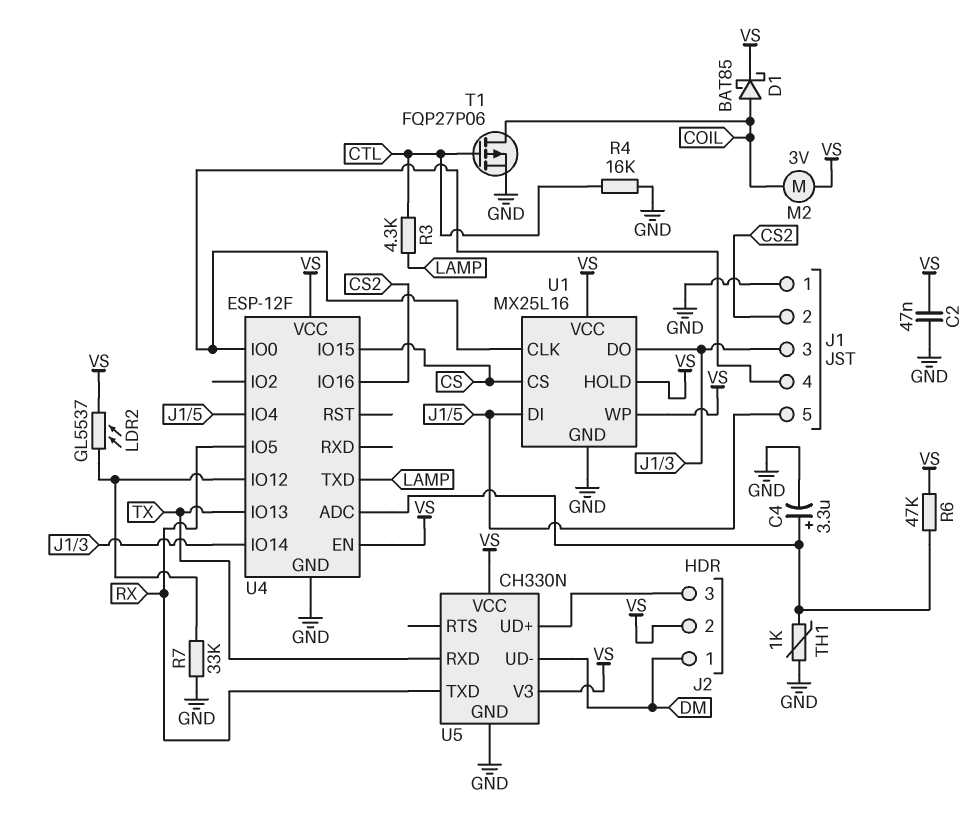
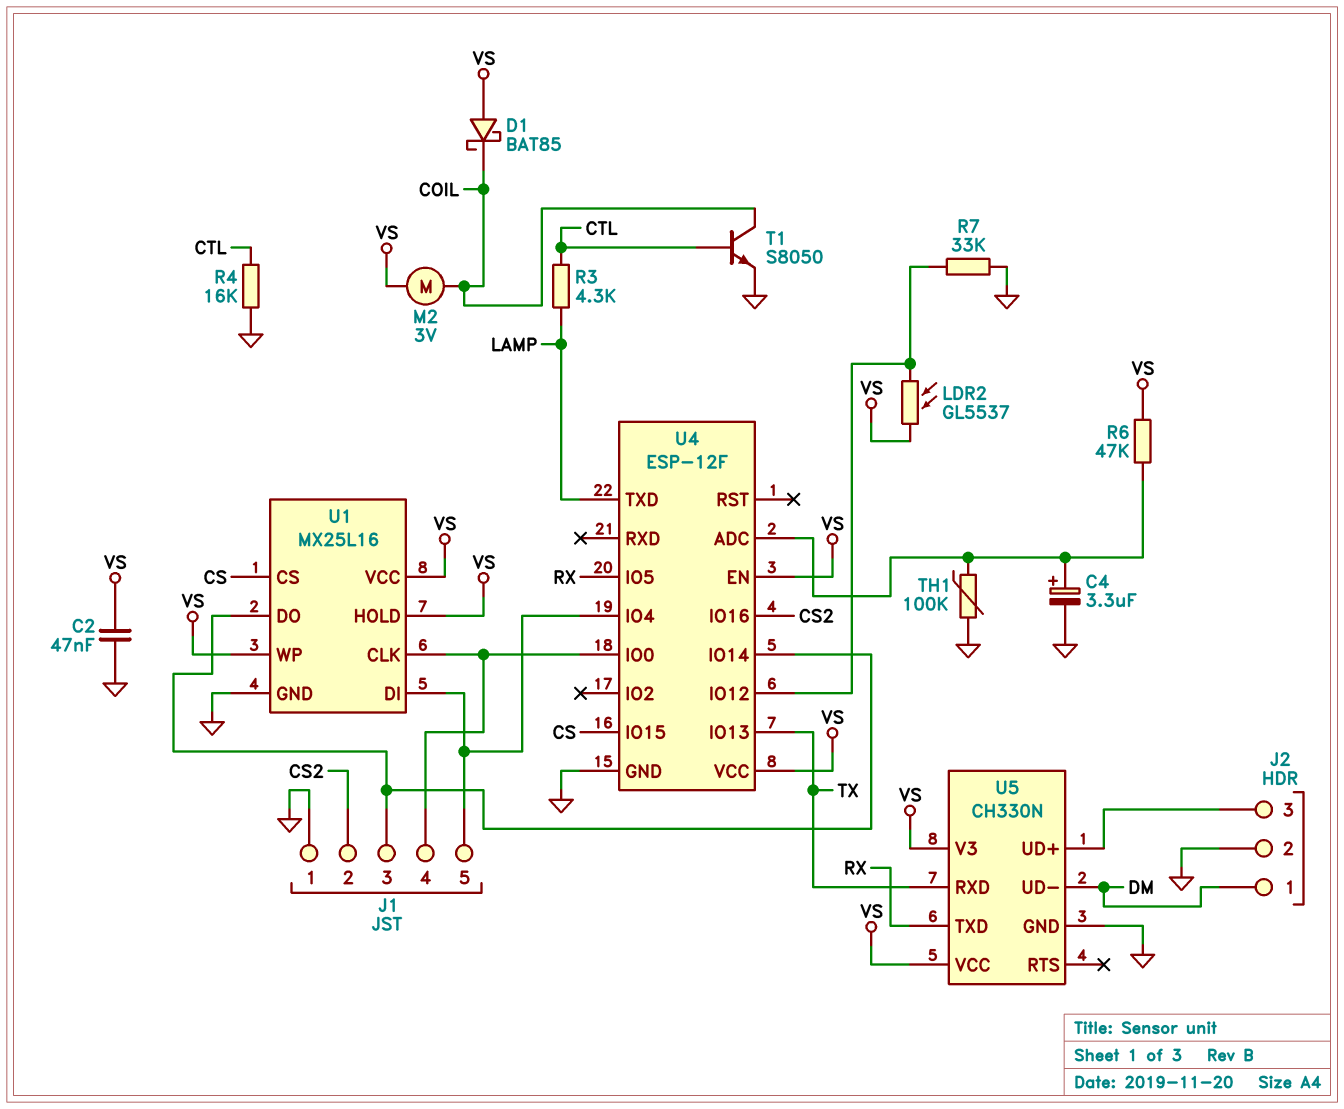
D1: schottky BAT85 (A COIL, K VS) -> schottky BAT85 (A VS, K COIL)
J2 pin 2: VS -> GND
T1: PMOS FQP27P06 (G CTL, D COIL, S GND) -> NPN S8050 (B CTL, C COIL, E GND)
TH1: 1k (GND, U4/ADC) -> 100k (GND, U4/ADC)

